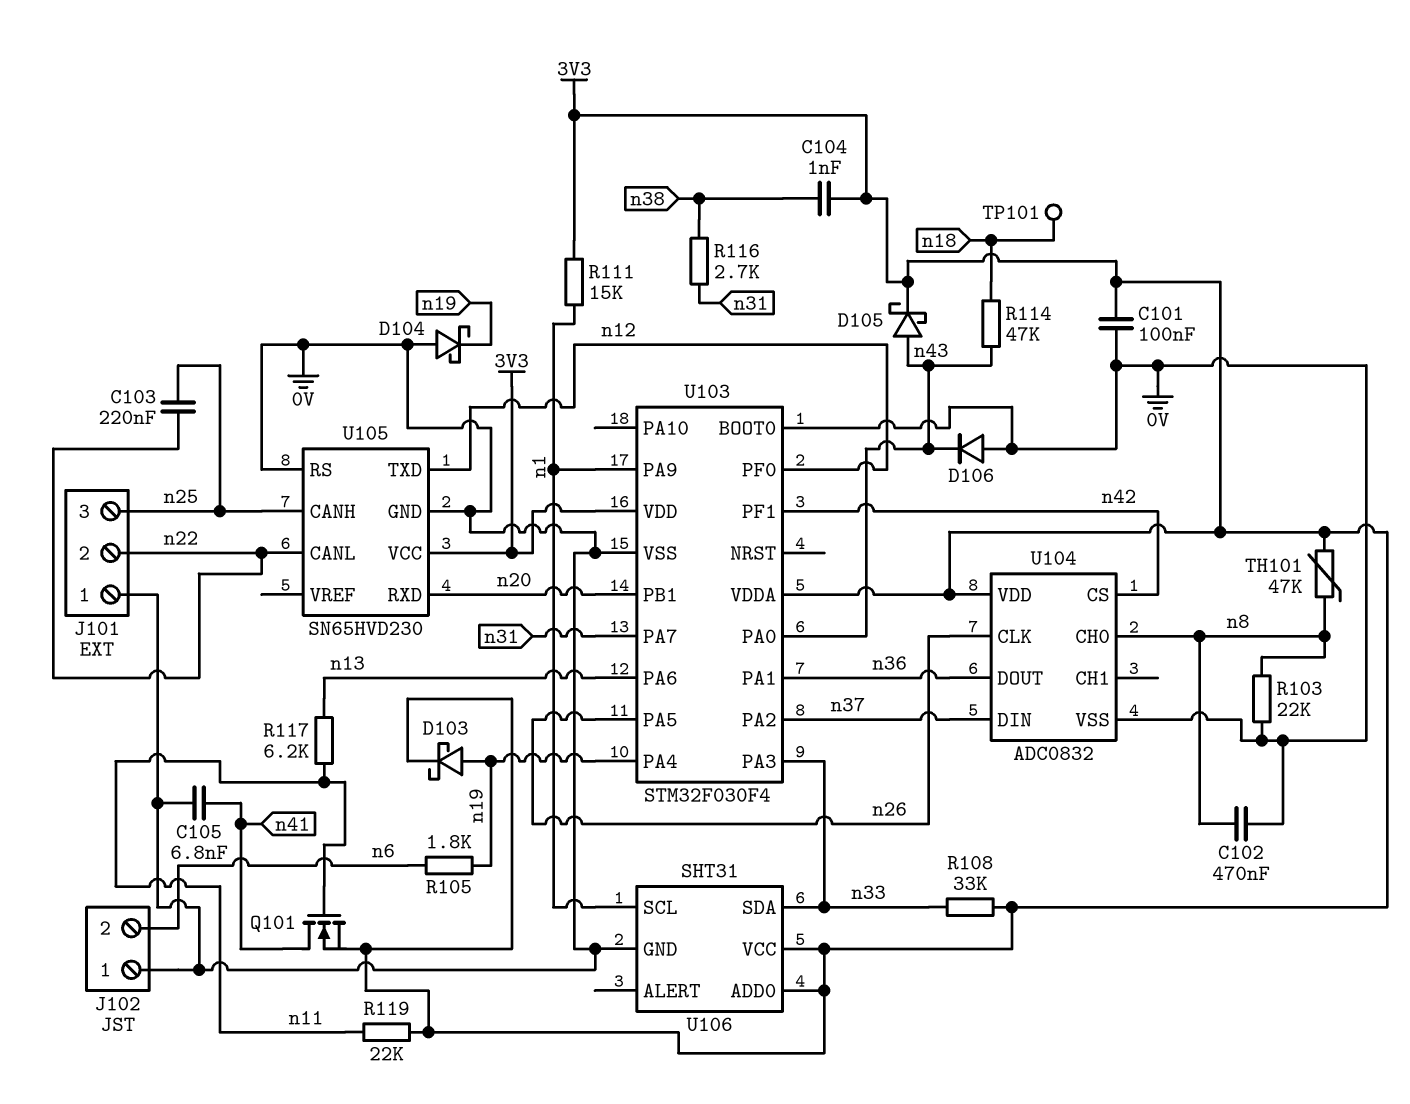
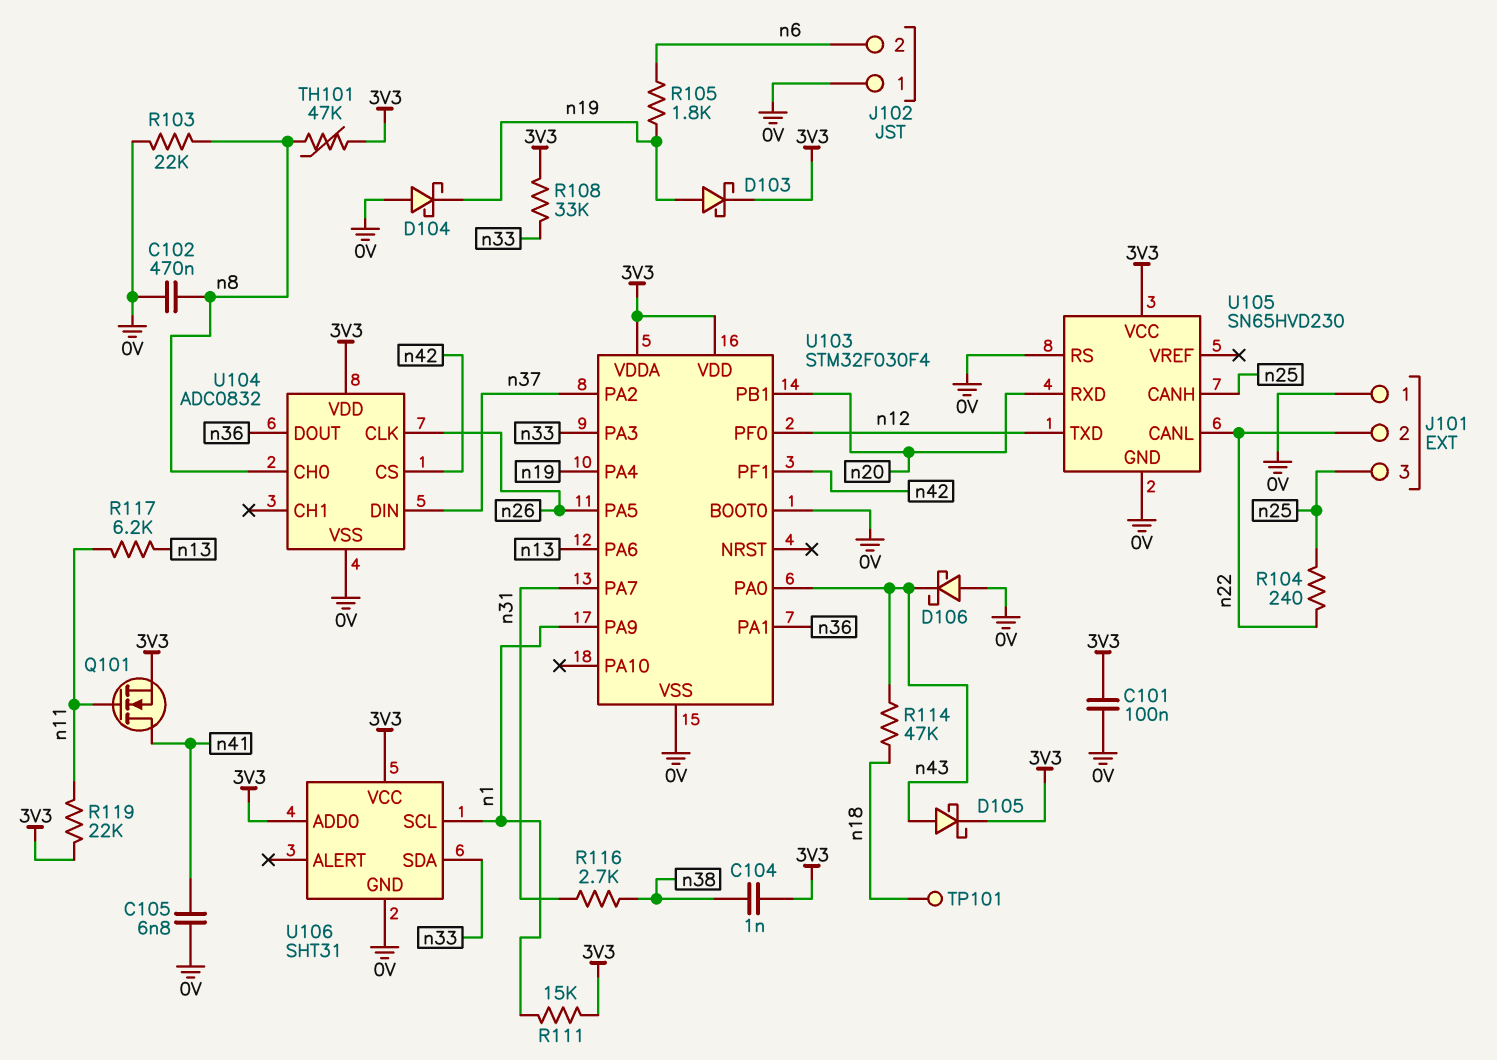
C103: 220nF (n22, n25) -> none
D106: diode (A 0V, K n43) -> schottky (A 0V, K n43)
R104: none -> 240 (n22, n25)

